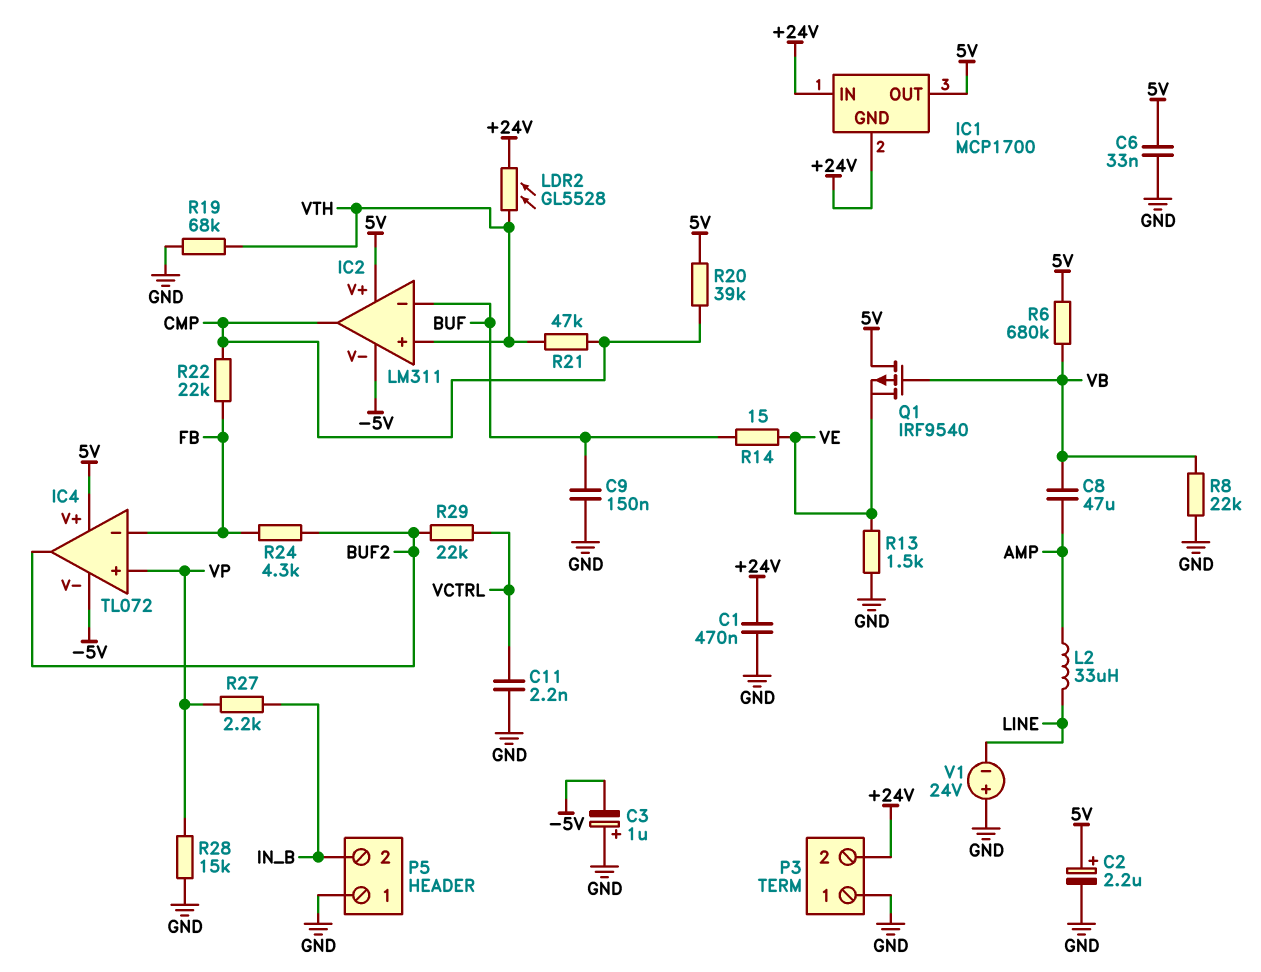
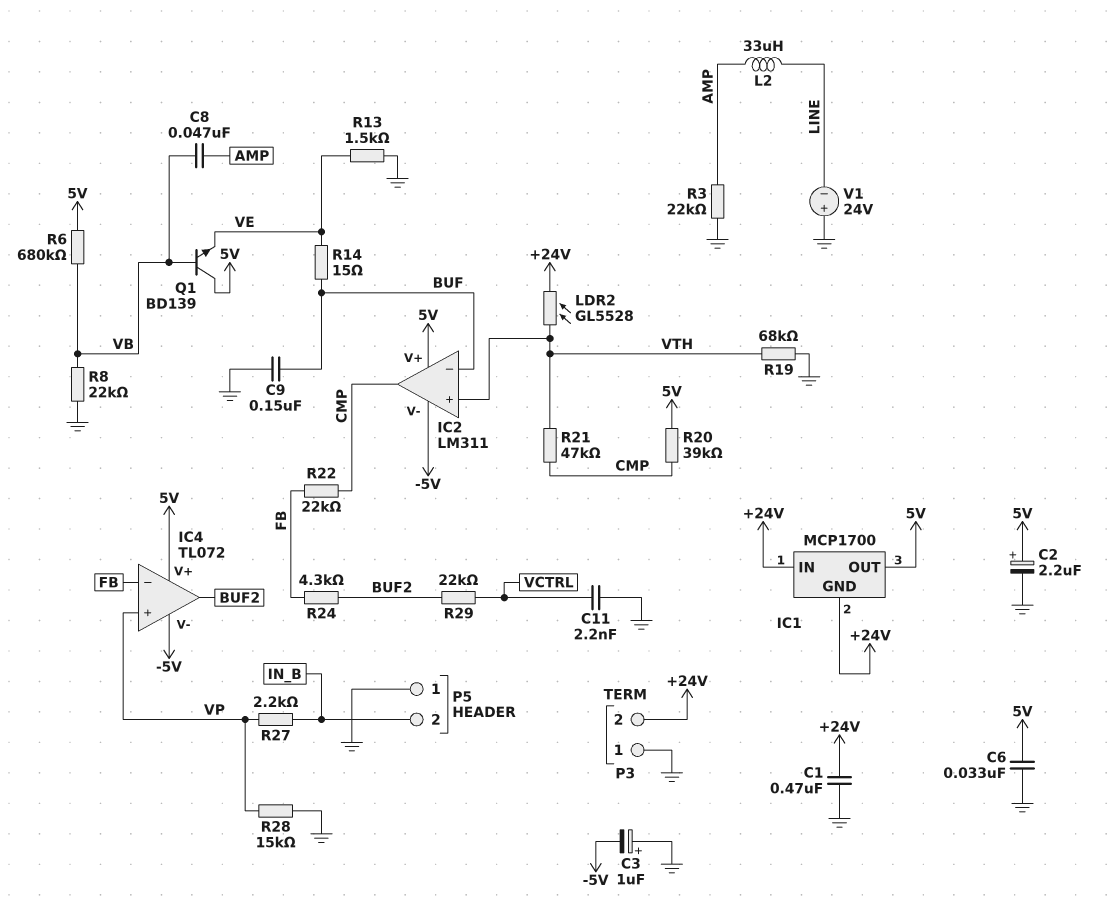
C8: 47uF (AMP, VB) -> 47nF (AMP, VB)
Q1: PMOS IRF9540 (G VB, D 5V, S VE) -> NPN BD139 (B VB, C 5V, E VE)
R3: none -> 22k (AMP, GND)

